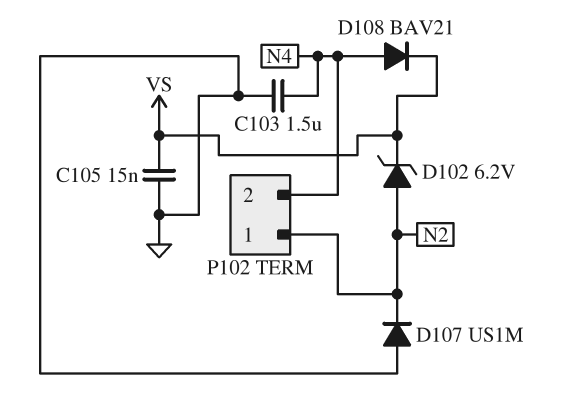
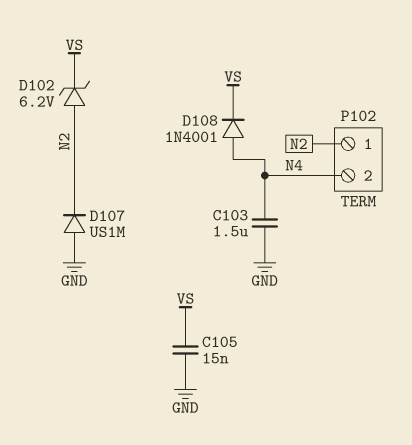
D108: diode BAV21 (A N4, K VS) -> diode 1N4001 (A N4, K VS)

